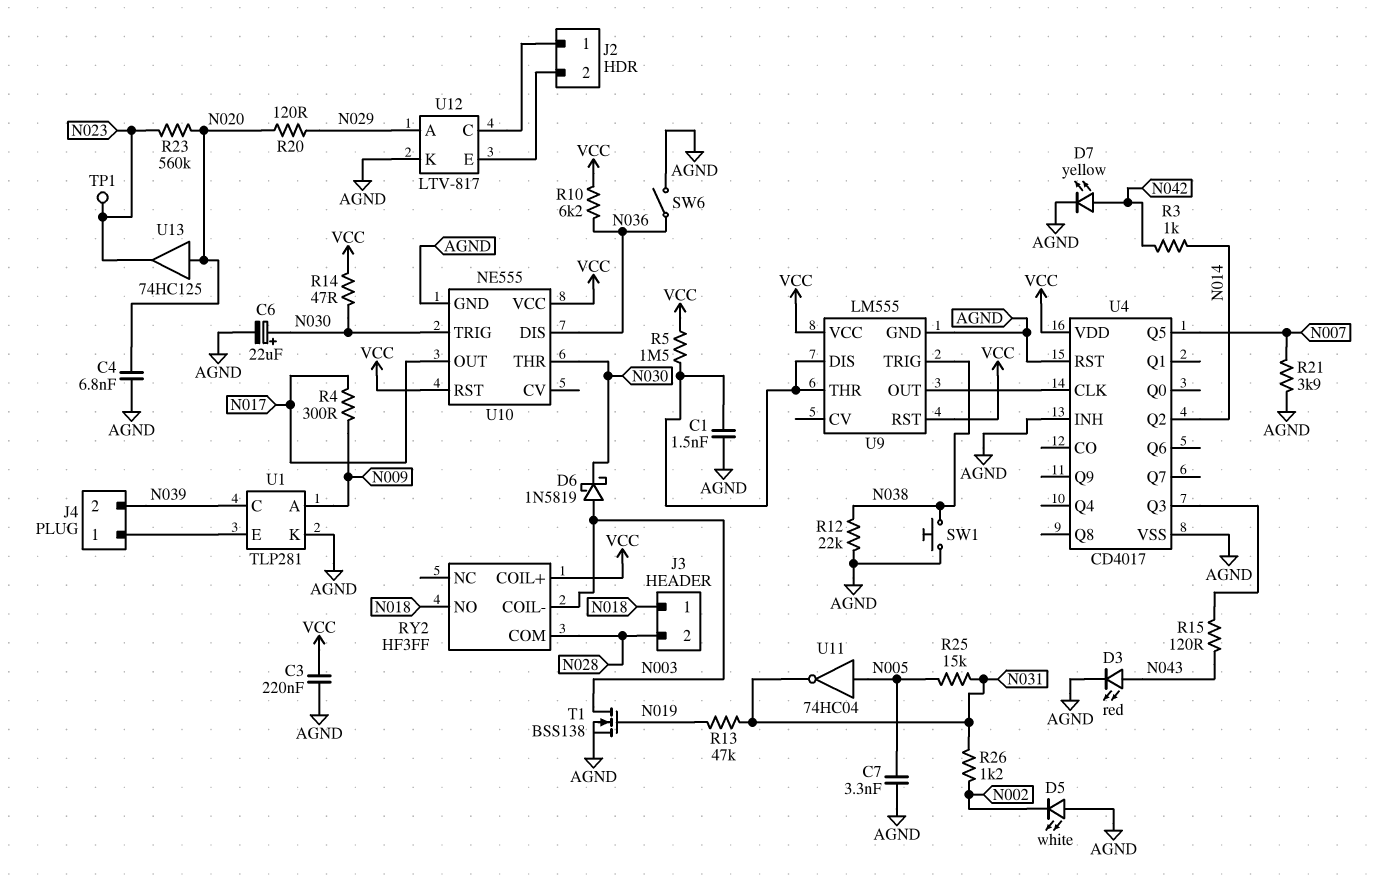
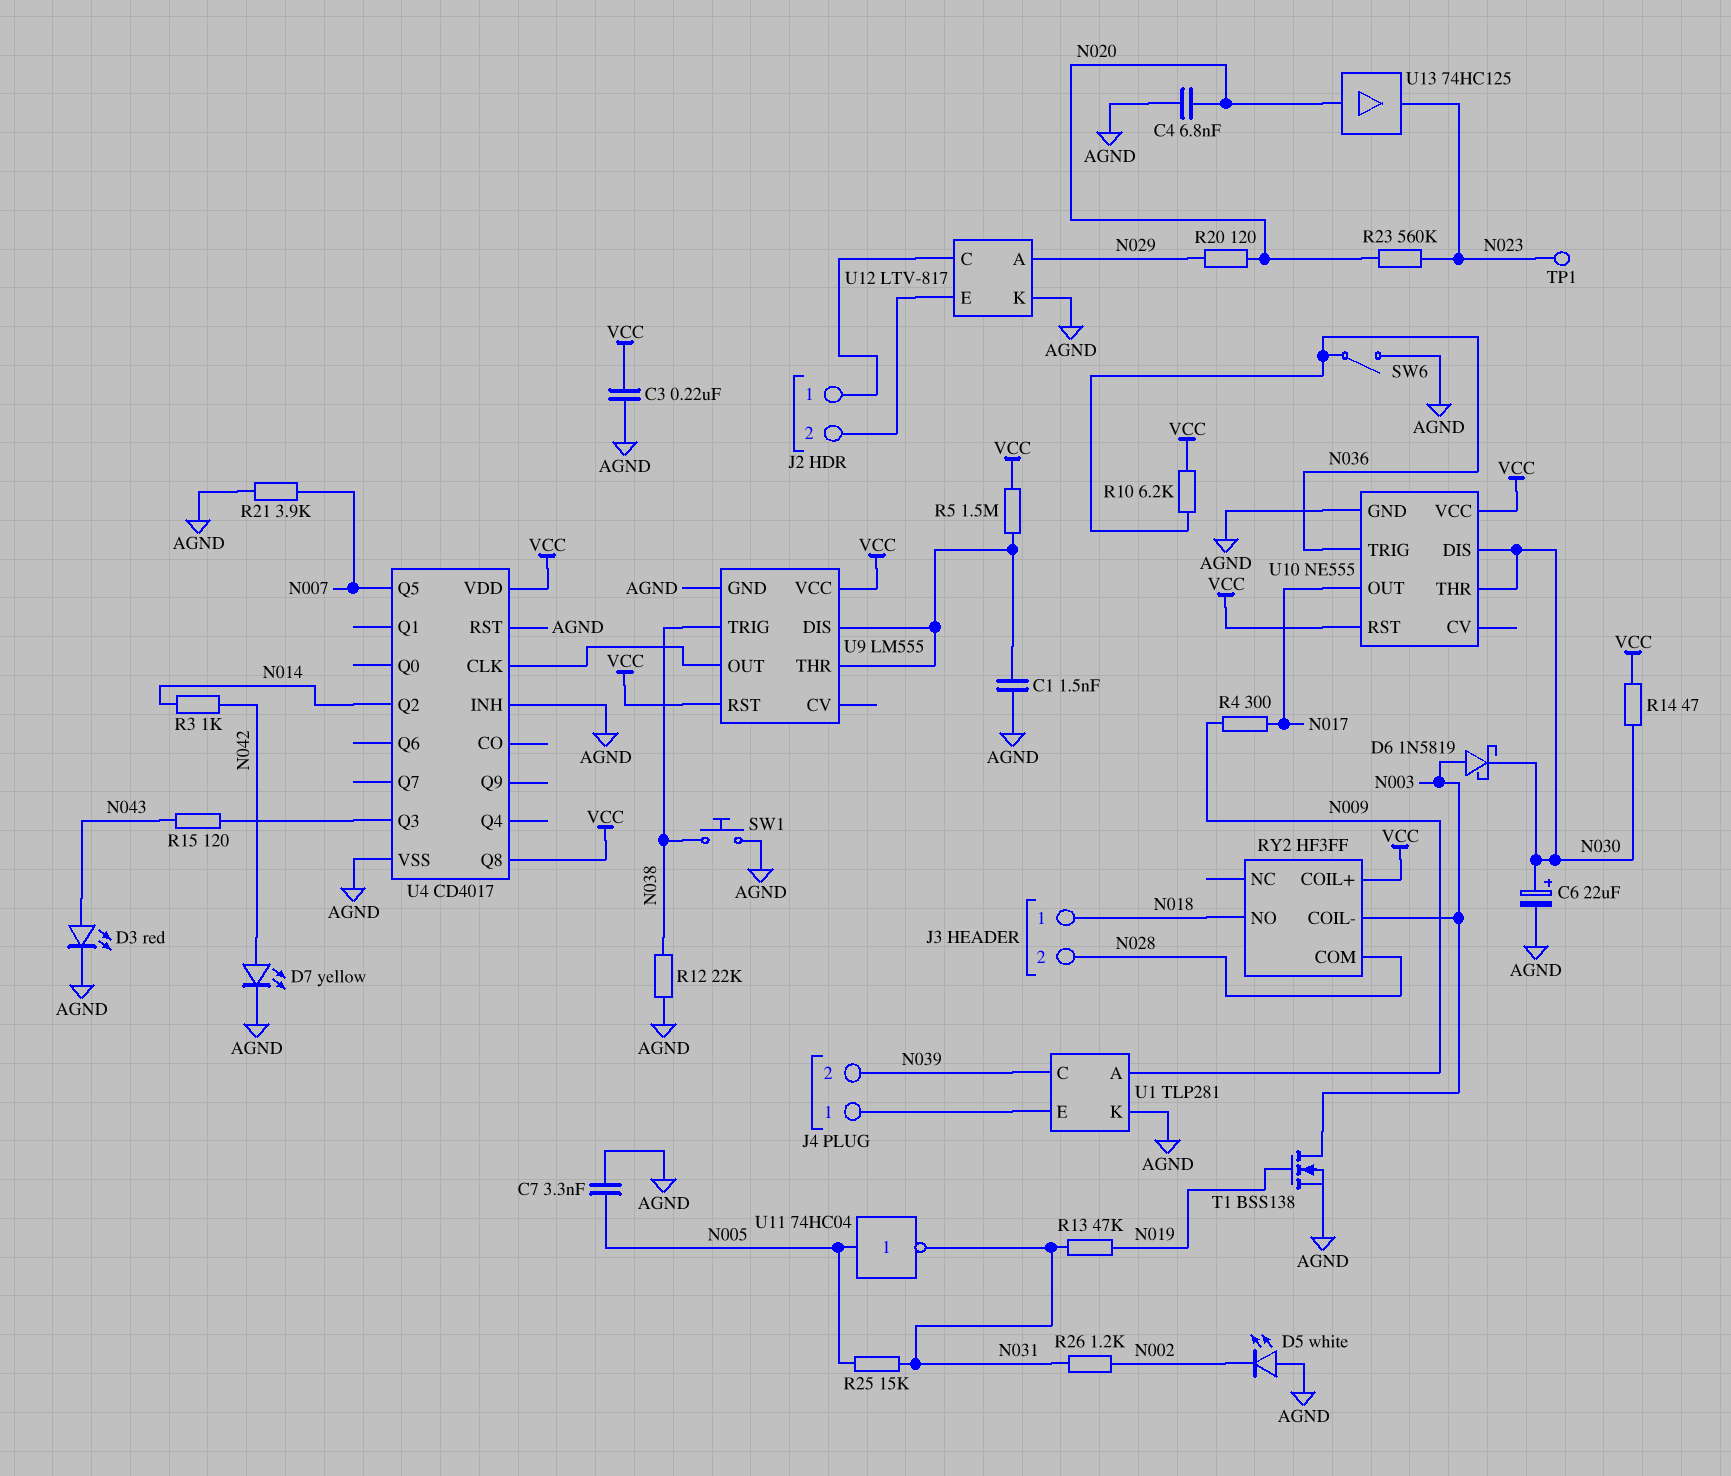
U4 pin Q8: none -> VCC
U10 pin DIS: N036 -> N030
U10 pin TRIG: N030 -> N036

